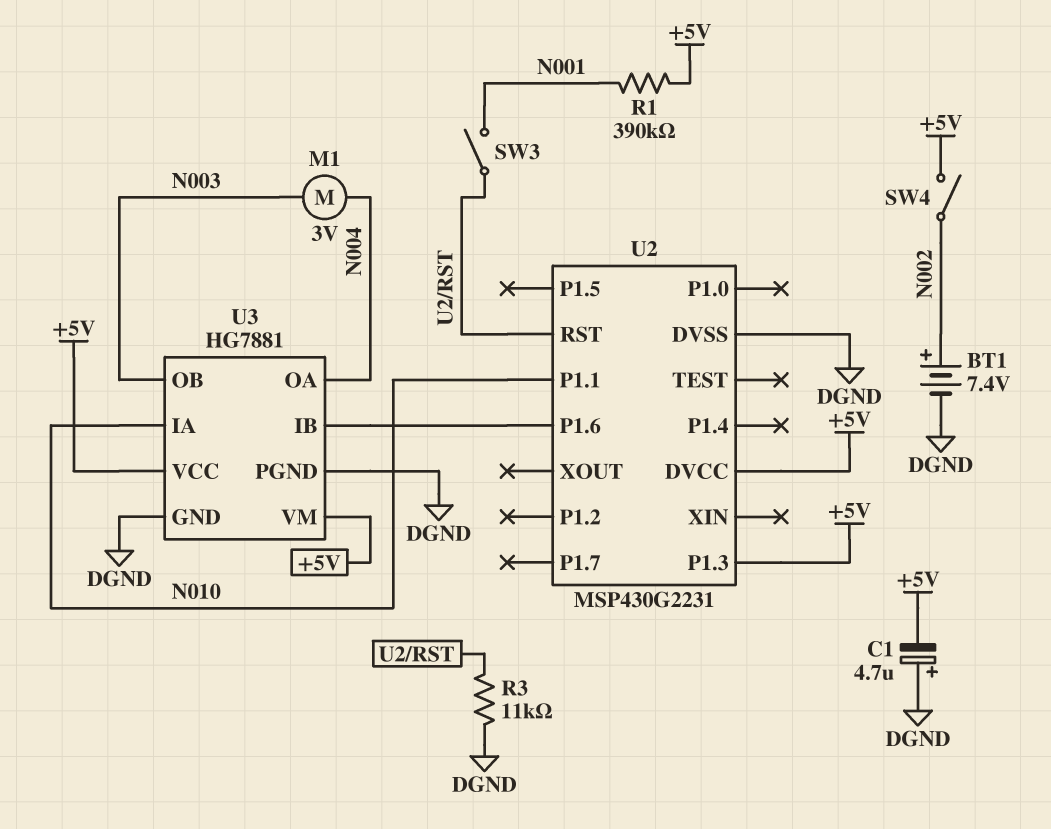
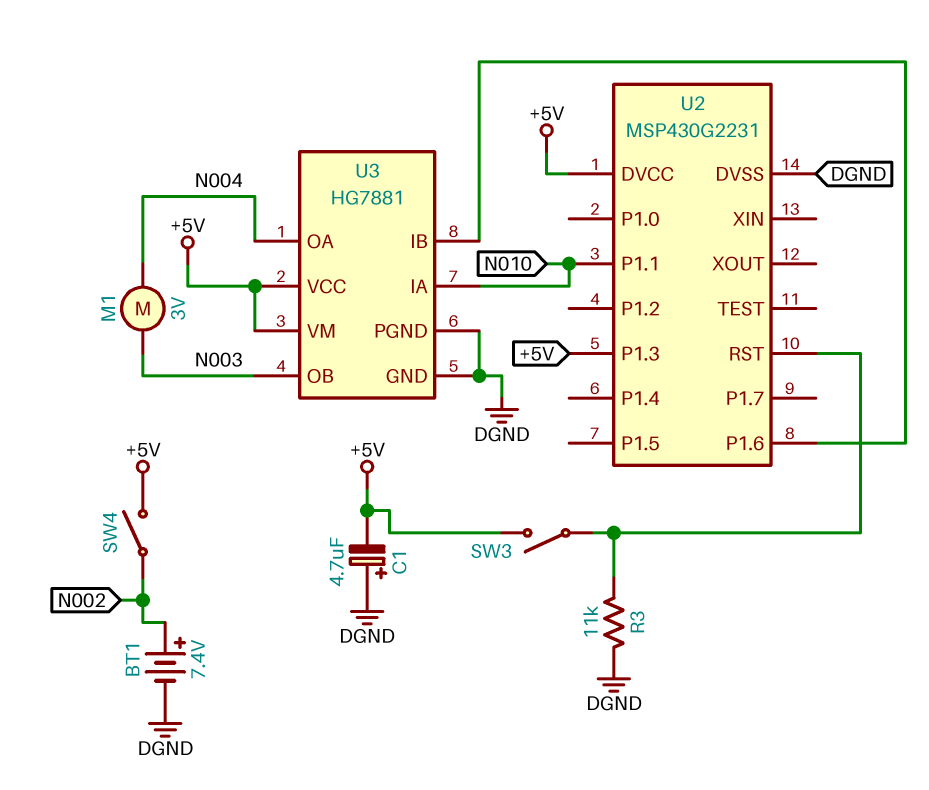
R1: 390k (+5V, N001) -> none
SW3: switch (N001, U2/RST) -> switch (+5V, U2/RST)

